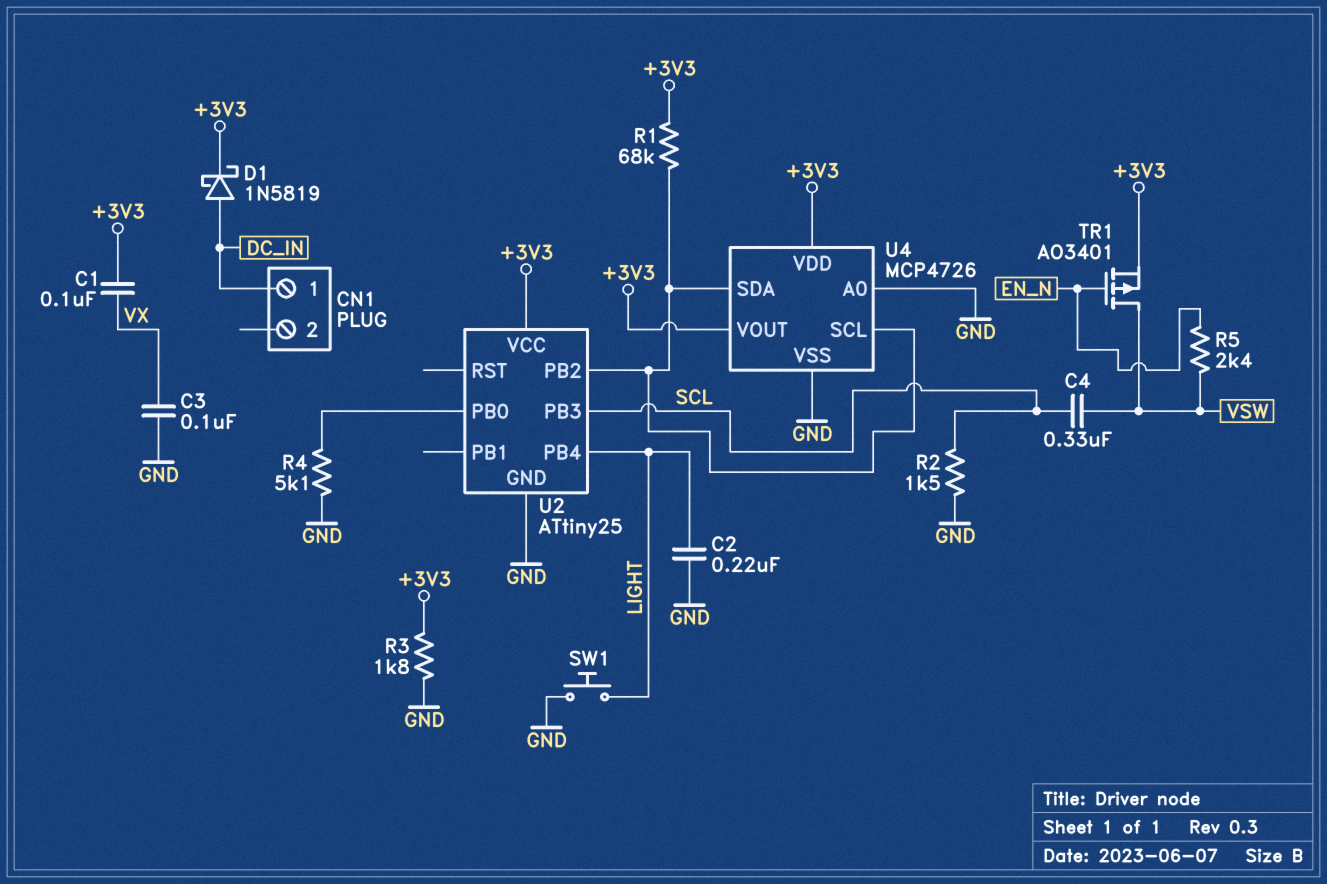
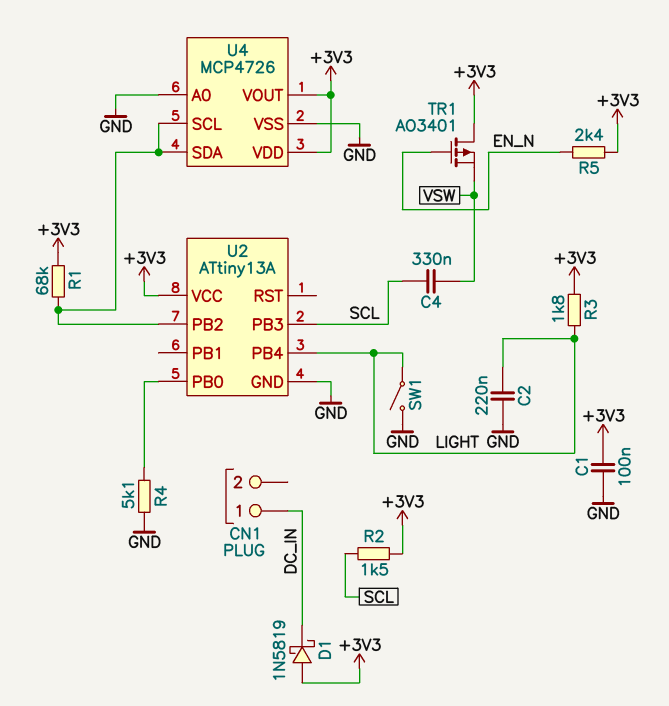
C1: 100nF (+3V3, VX) -> 100nF (+3V3, GND)
C3: 100nF (GND, VX) -> none
D1: schottky 1N5819 (A DC_IN, K +3V3) -> schottky 1N5819 (A +3V3, K DC_IN)
R2: 1.5k (GND, SCL) -> 1.5k (+3V3, SCL)
R3: 1.8k (+3V3, GND) -> 1.8k (+3V3, LIGHT)
R5: 2.4k (EN_N, VSW) -> 2.4k (+3V3, EN_N)
SW1: button (GND, LIGHT) -> switch (GND, LIGHT)
TR1: PMOS AO3401 (G EN_N, D VSW, S +3V3) -> PMOS AO3401 (G EN_N, D +3V3, S VSW)
U2: ATtiny25 -> ATtiny13A

